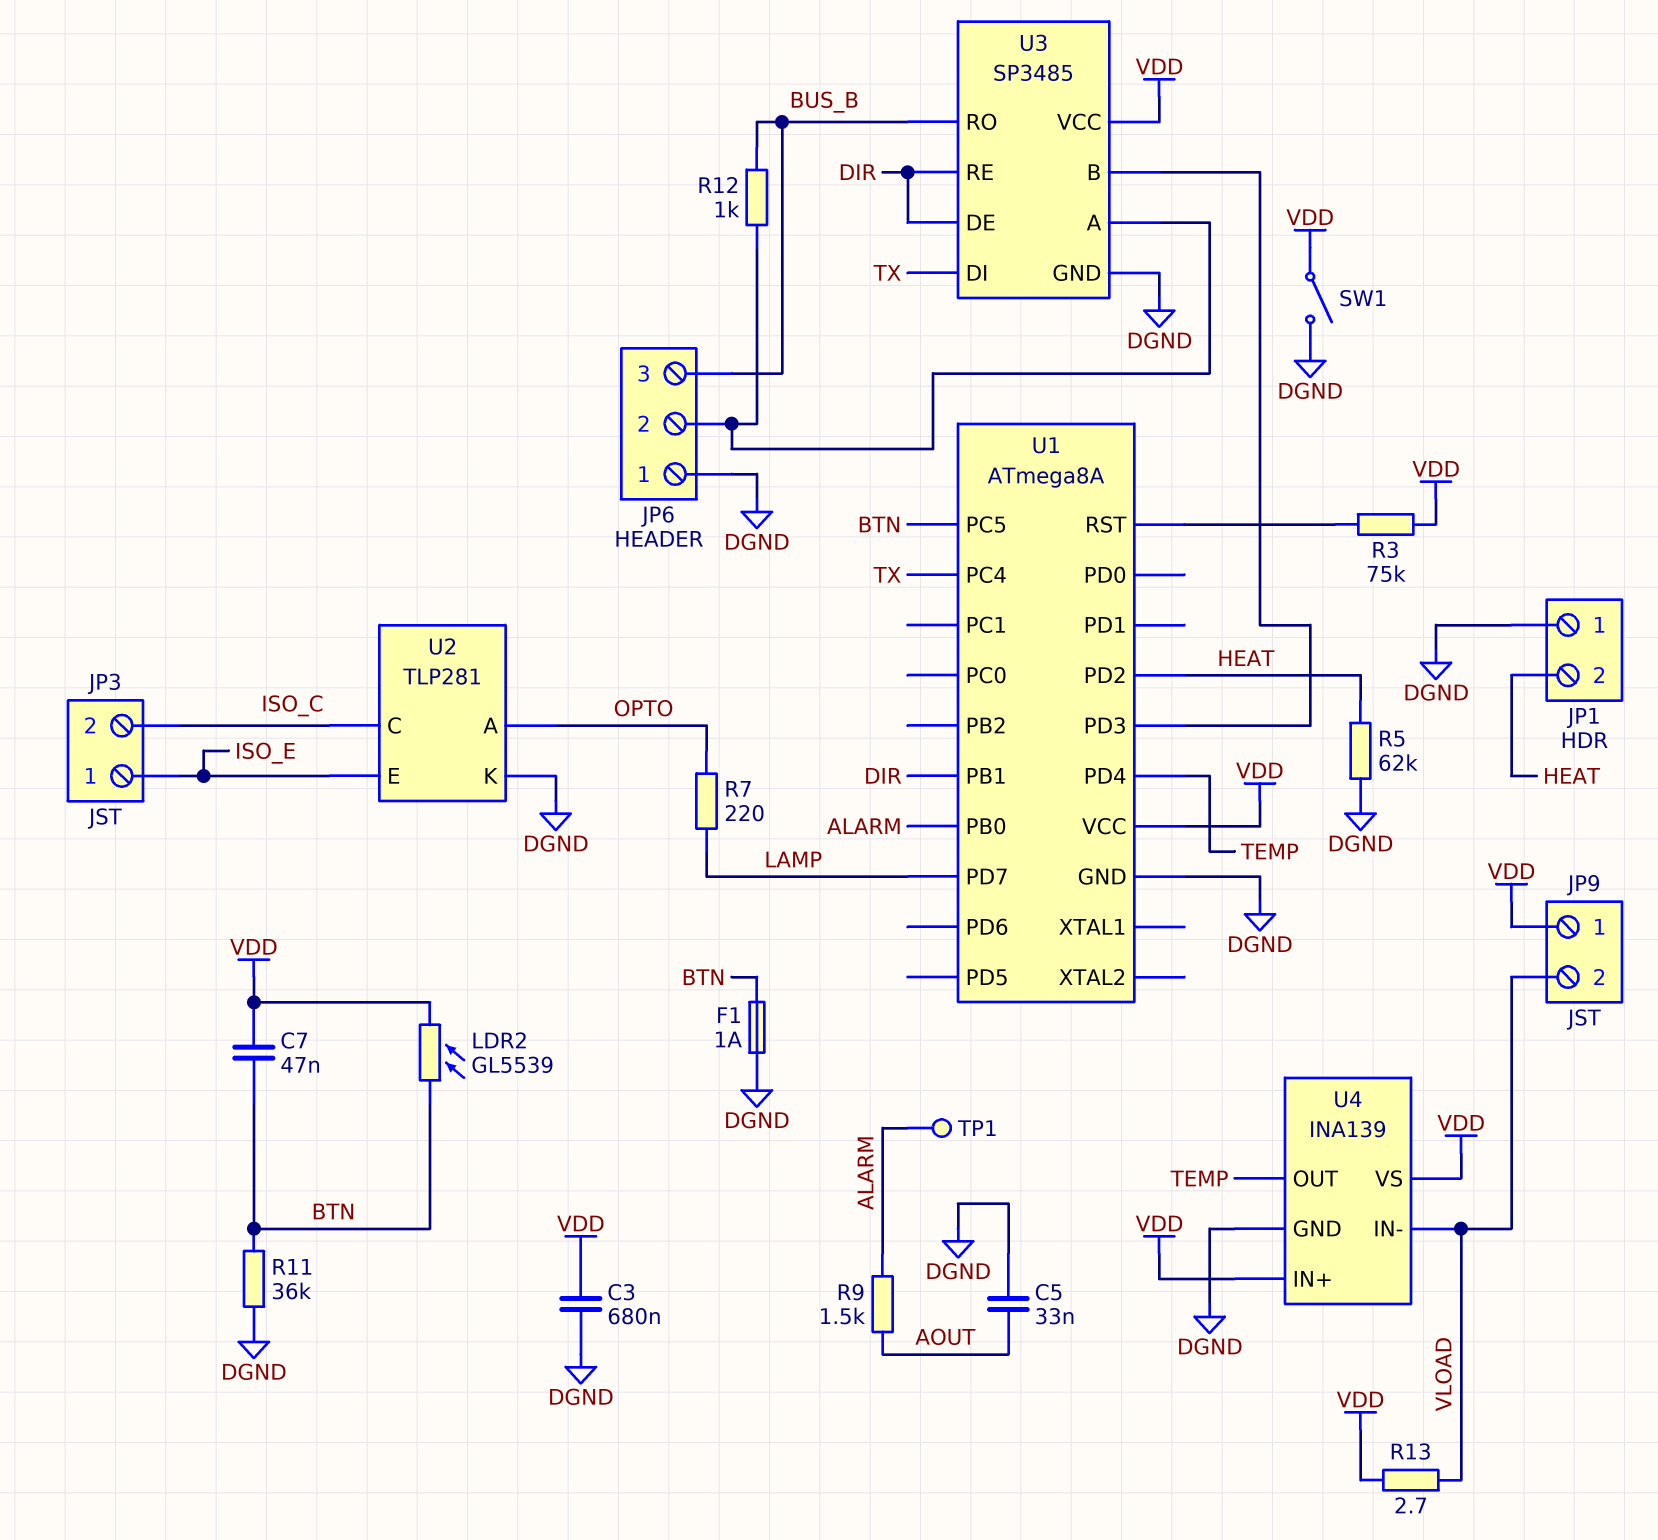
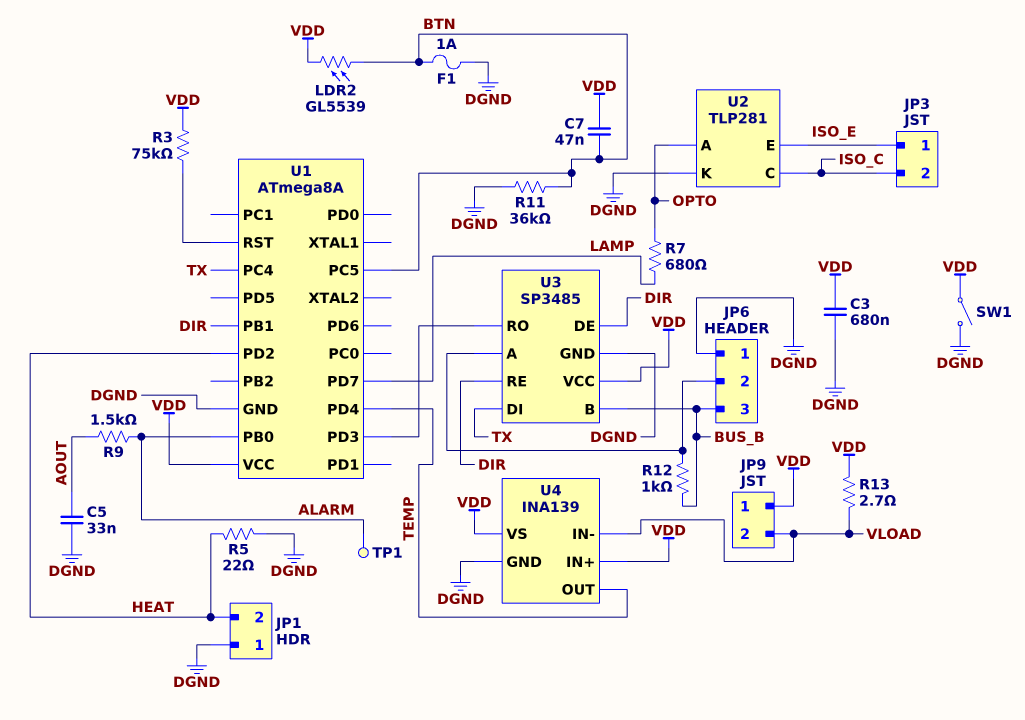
R5: 62k (DGND, HEAT) -> 22 (DGND, HEAT)
R7: 220 (LAMP, OPTO) -> 680 (LAMP, OPTO)
U3 pin B: U1/PD3 -> BUS_B
U3 pin RO: BUS_B -> U1/PD3

